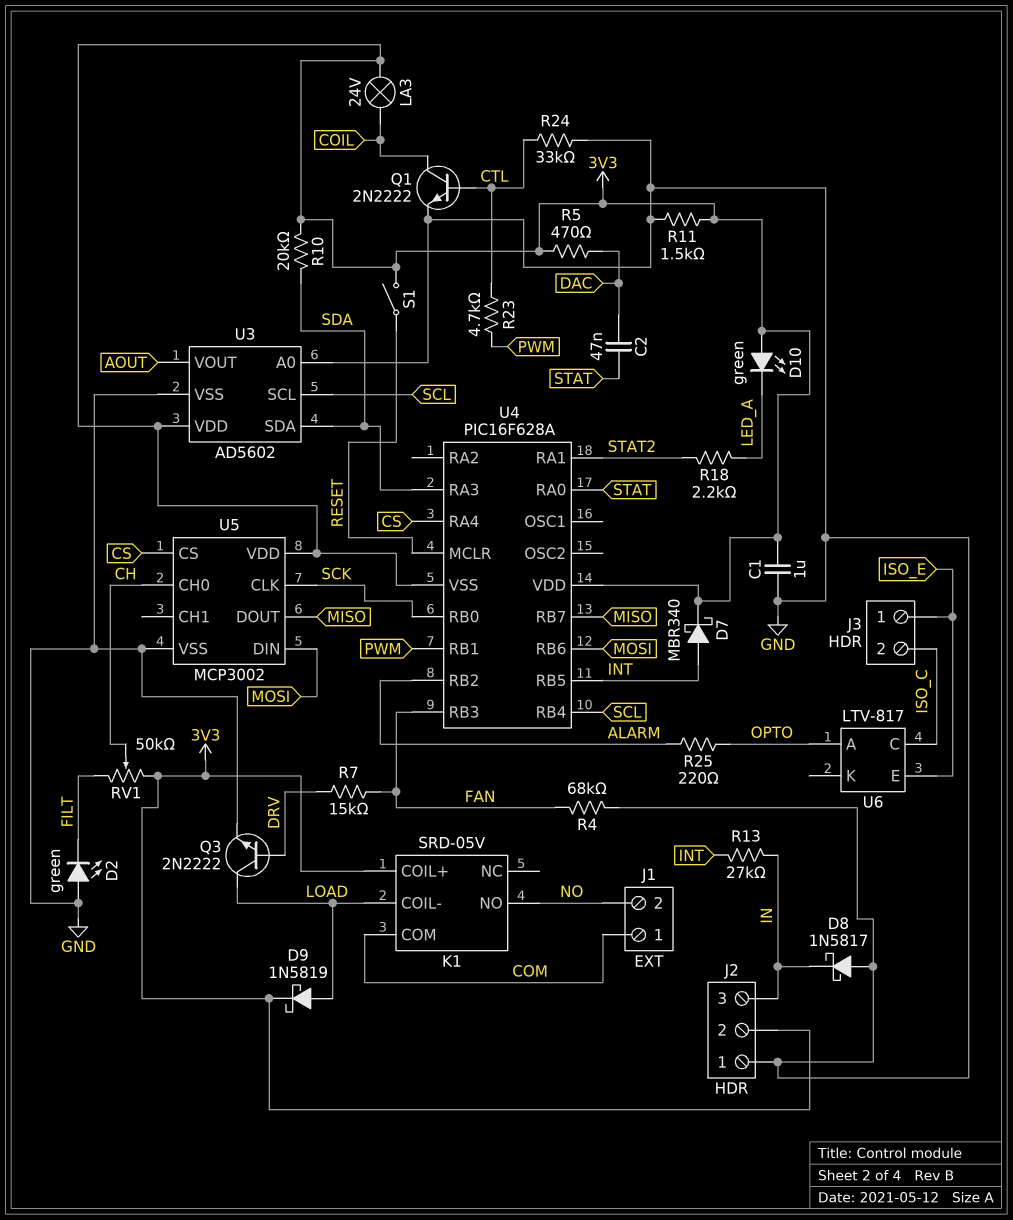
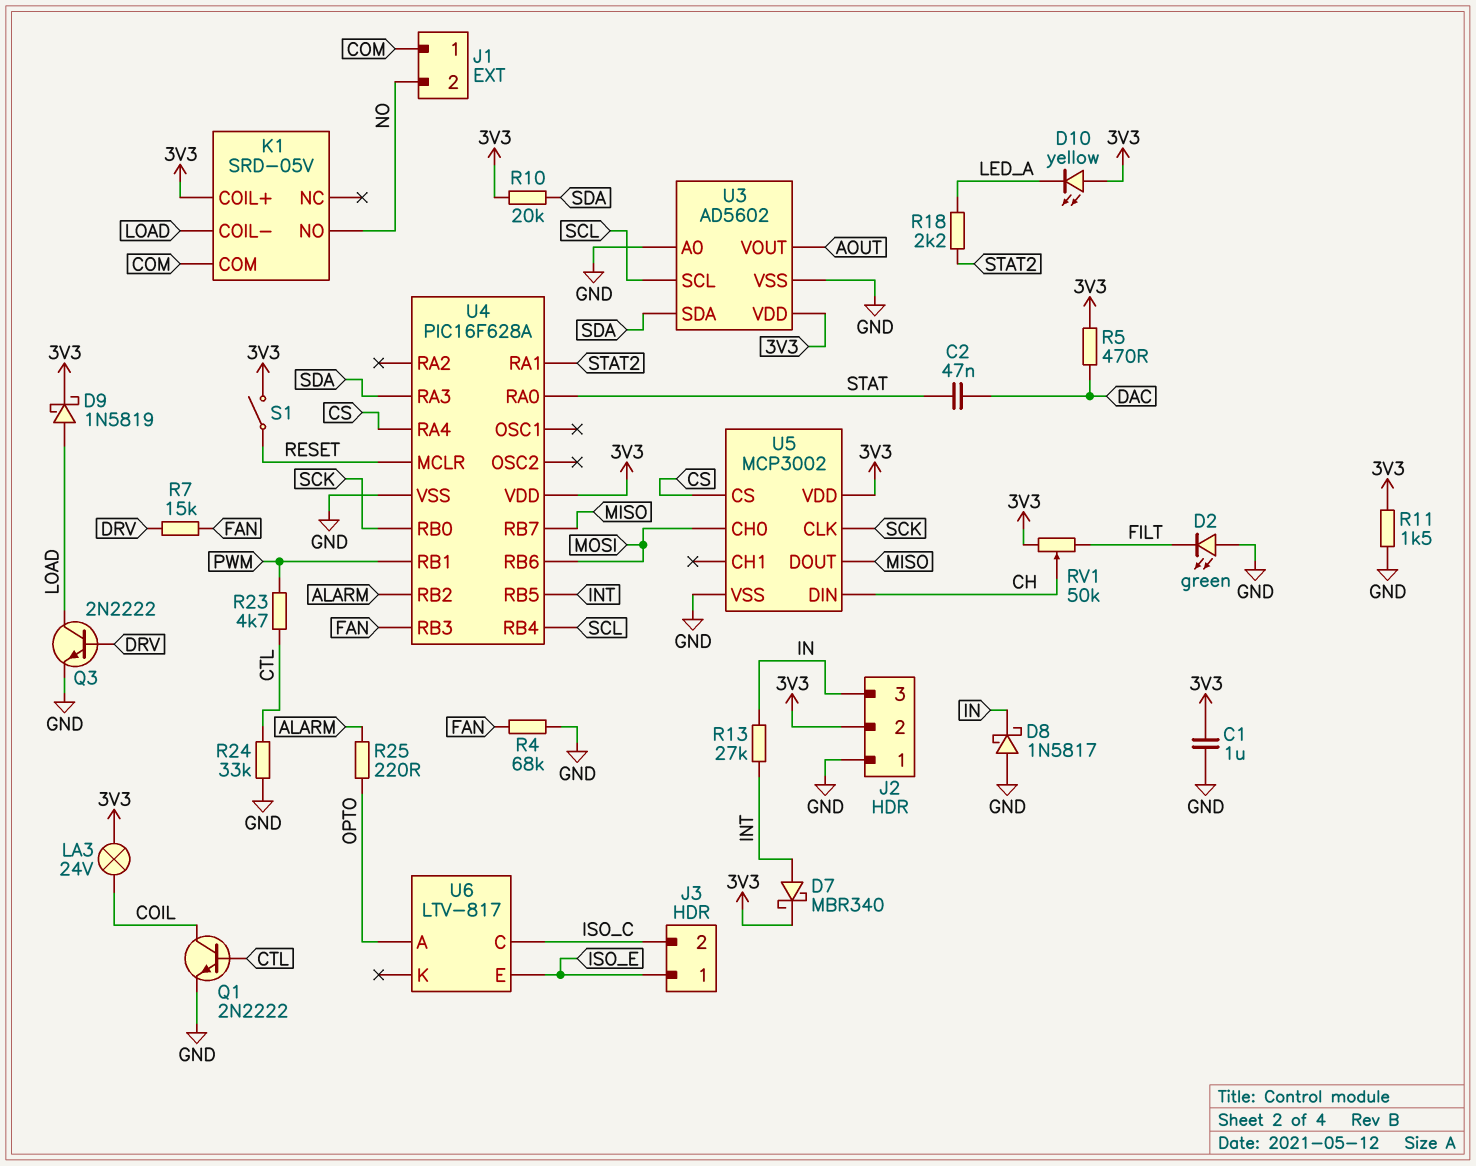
D10: LED green (A 3V3, K LED_A) -> LED yellow (A 3V3, K LED_A)
U4 pin VSS: 3V3 -> GND
U5 pin CH0: CH -> MOSI
U5 pin DIN: MOSI -> CH

